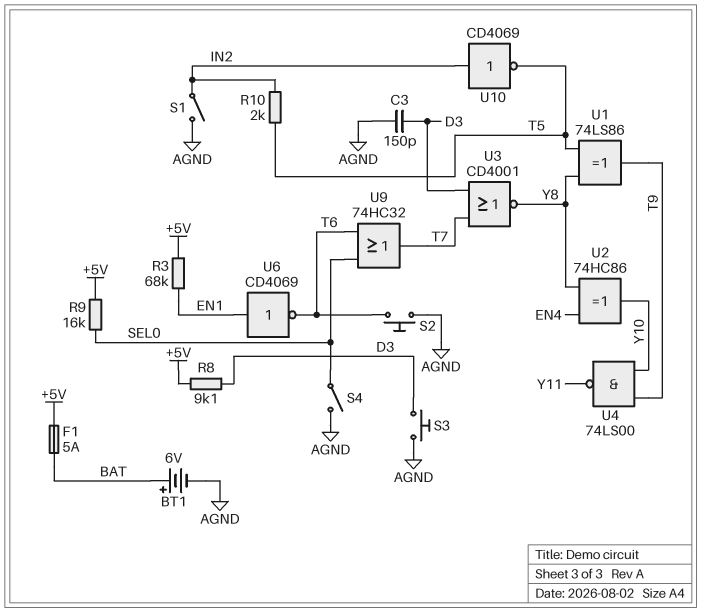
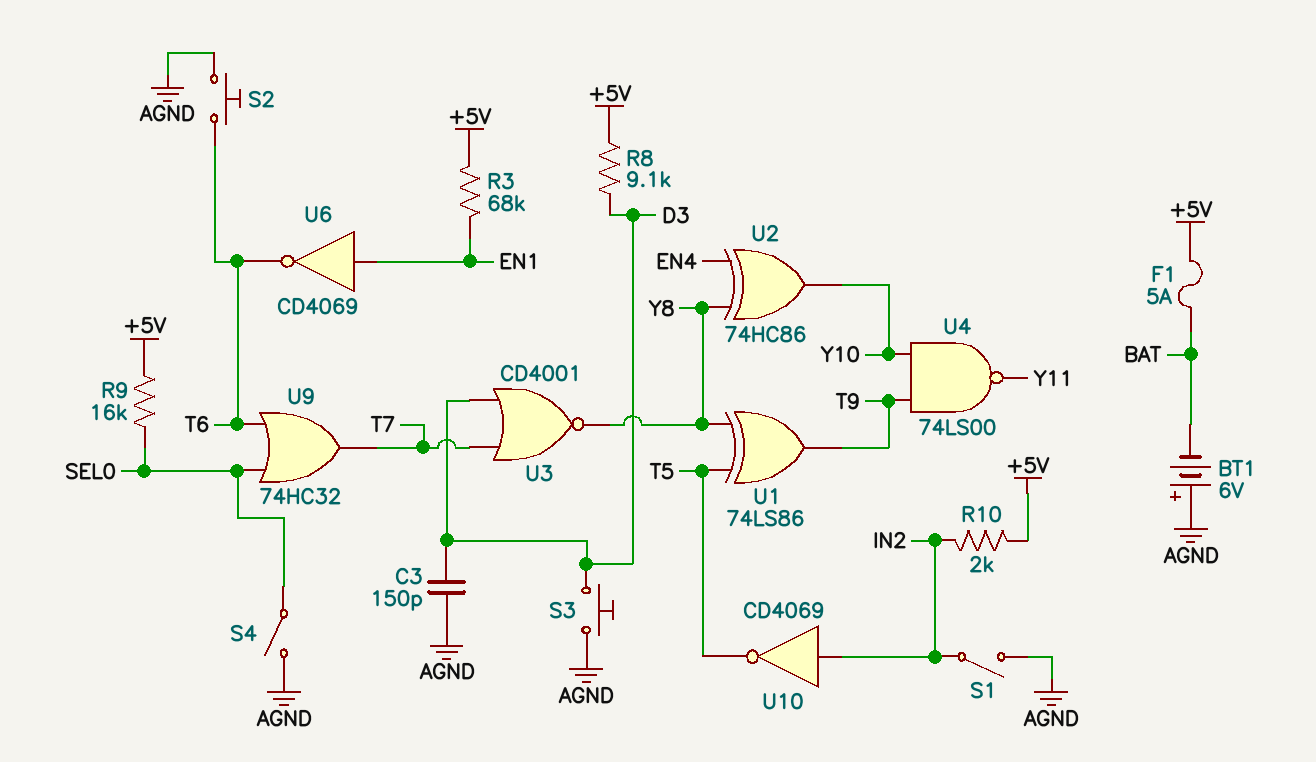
BT1: 6V (plus BAT, minus AGND) -> 6V (plus AGND, minus BAT)
R10: 2k (IN2, T5) -> 2k (+5V, IN2)

